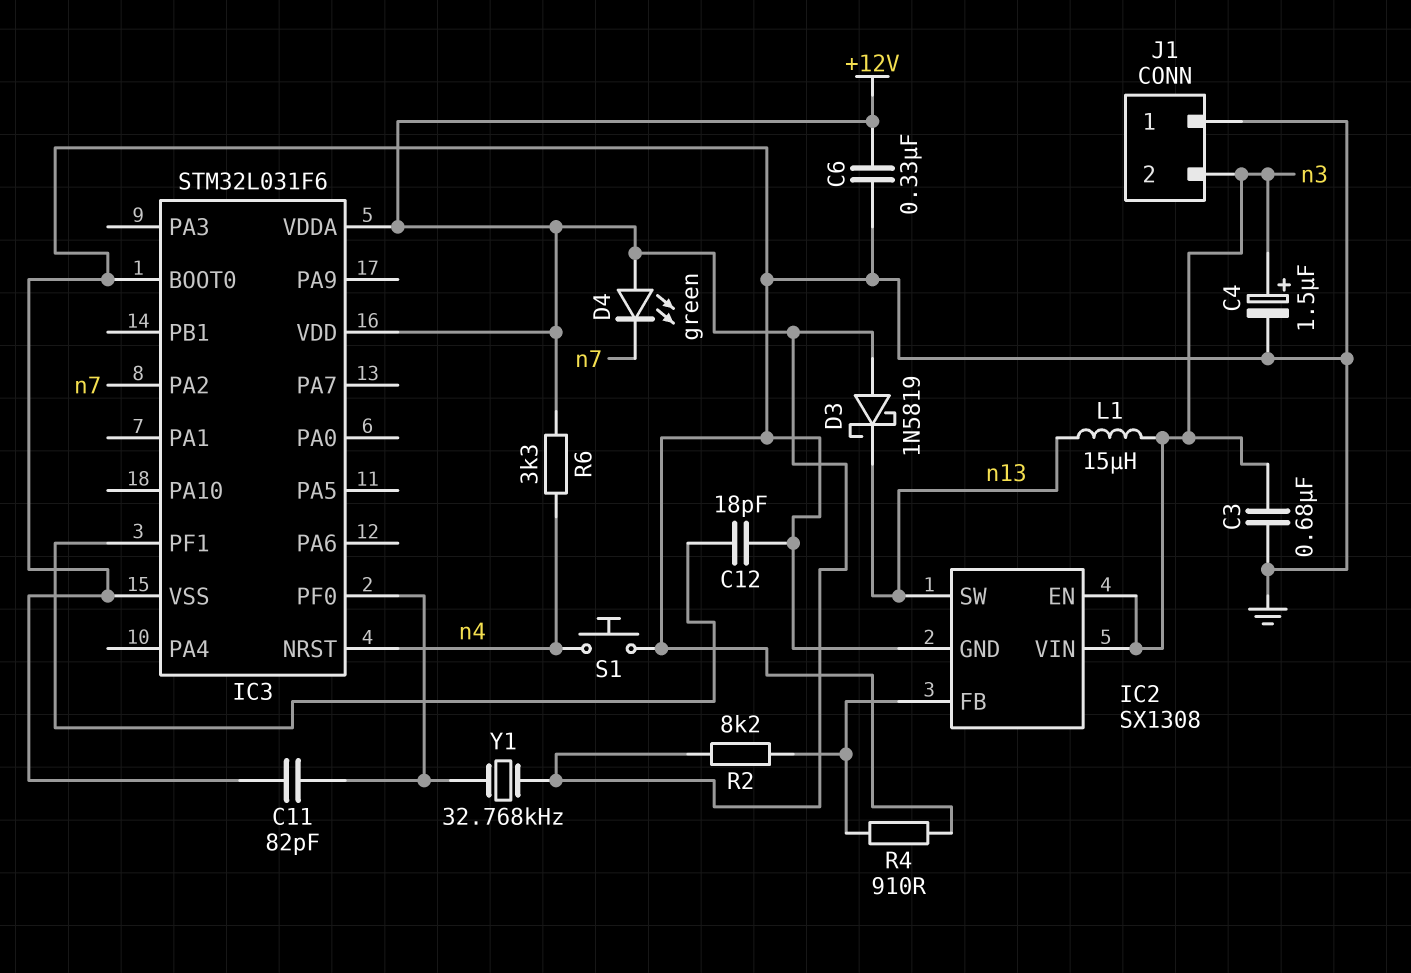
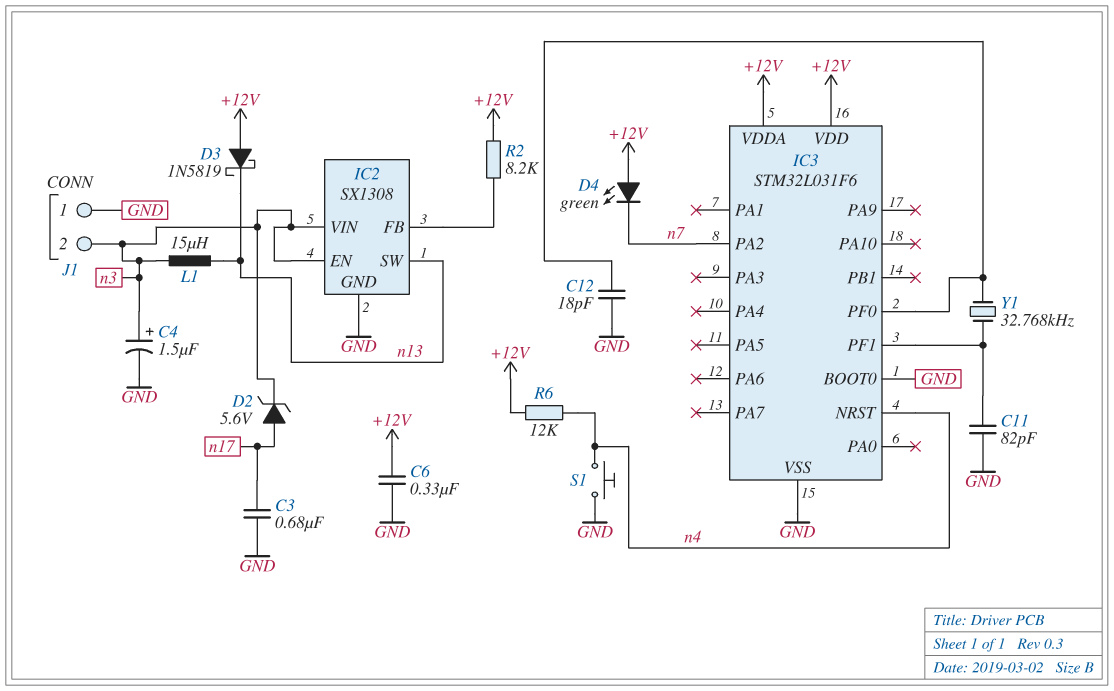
C3: 680nF (GND, n3) -> 680nF (GND, n17)
C11: 82pF (GND, IC3/PF0) -> 82pF (GND, IC3/PF1)
C12: 18pF (GND, IC3/PF1) -> 18pF (GND, IC3/PF0)
D2: none -> zener 5.6V (A n17, K n3)
R4: 910 (GND, IC2/FB) -> none
R6: 3.3k (+12V, n4) -> 12k (+12V, n4)
Y1: 32.768kHz (+12V, IC3/PF0) -> 32.768kHz (IC3/PF0, IC3/PF1)

